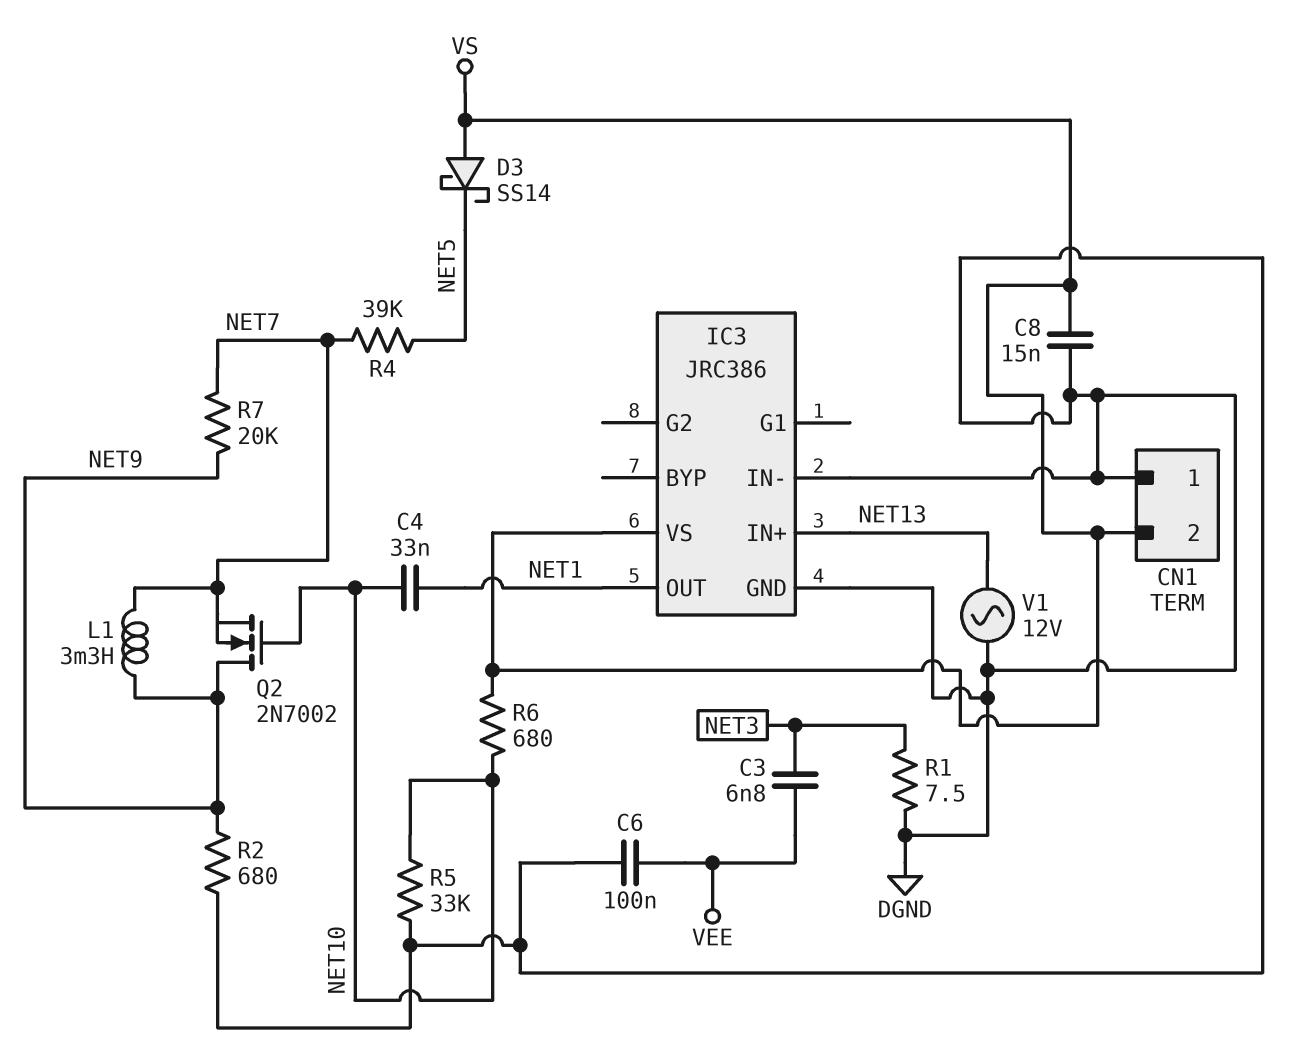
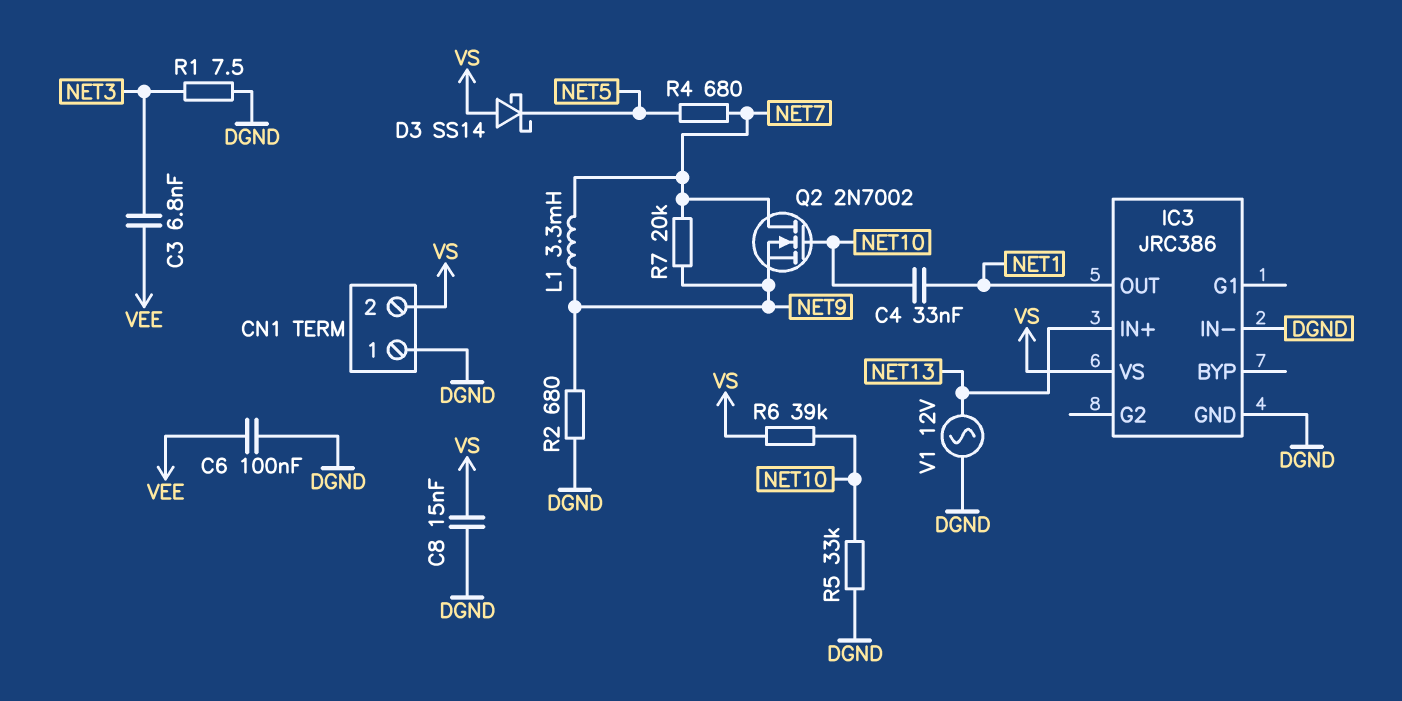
Q2: NMOS 2N7002 (G NET10, D NET9, S NET7) -> NMOS 2N7002 (G NET10, D NET7, S NET9)
R4: 39k (NET5, NET7) -> 680 (NET5, NET7)
R6: 680 (NET10, VS) -> 39k (NET10, VS)

